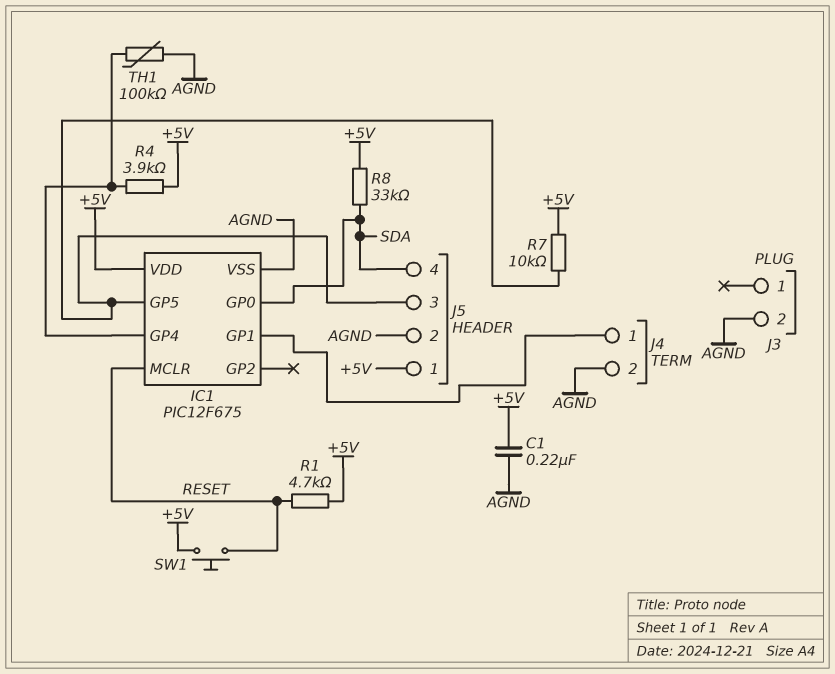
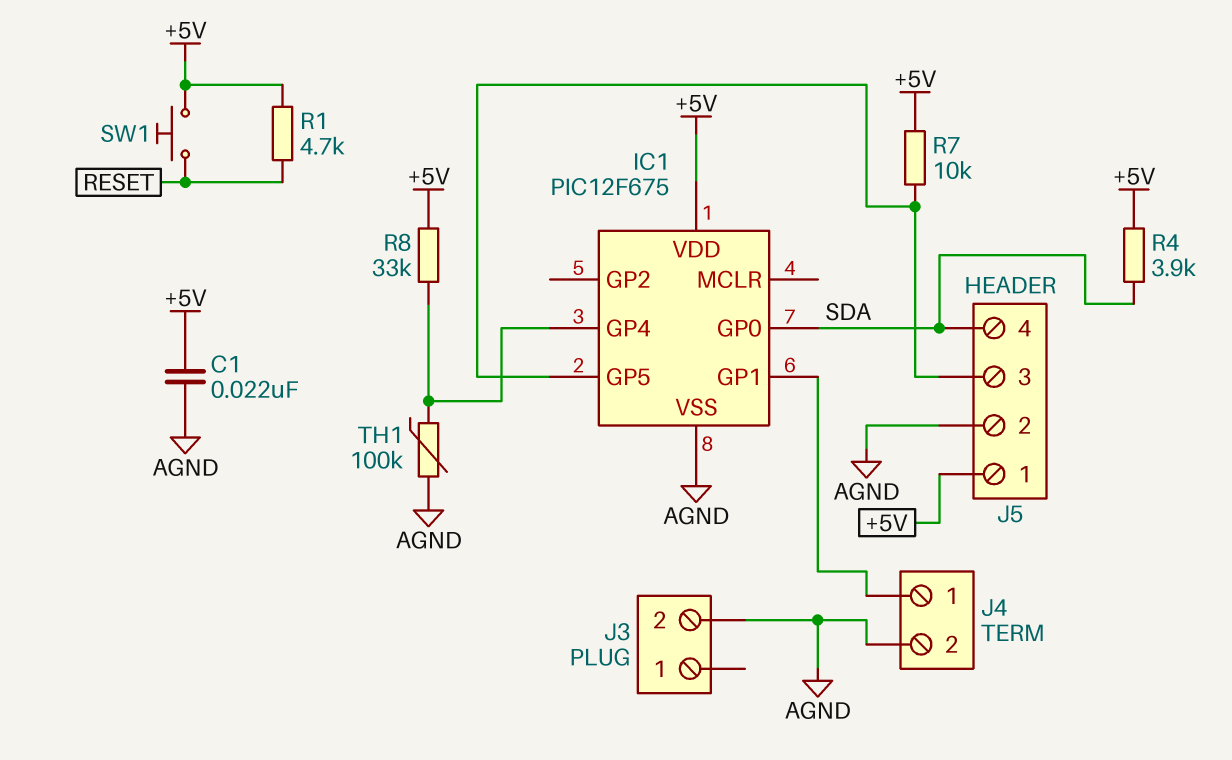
C1: 220nF (+5V, AGND) -> 22nF (+5V, AGND)
IC1 pin MCLR: RESET -> none
R4: 3.9k (+5V, IC1/GP4) -> 3.9k (+5V, SDA)
R8: 33k (+5V, SDA) -> 33k (+5V, IC1/GP4)

